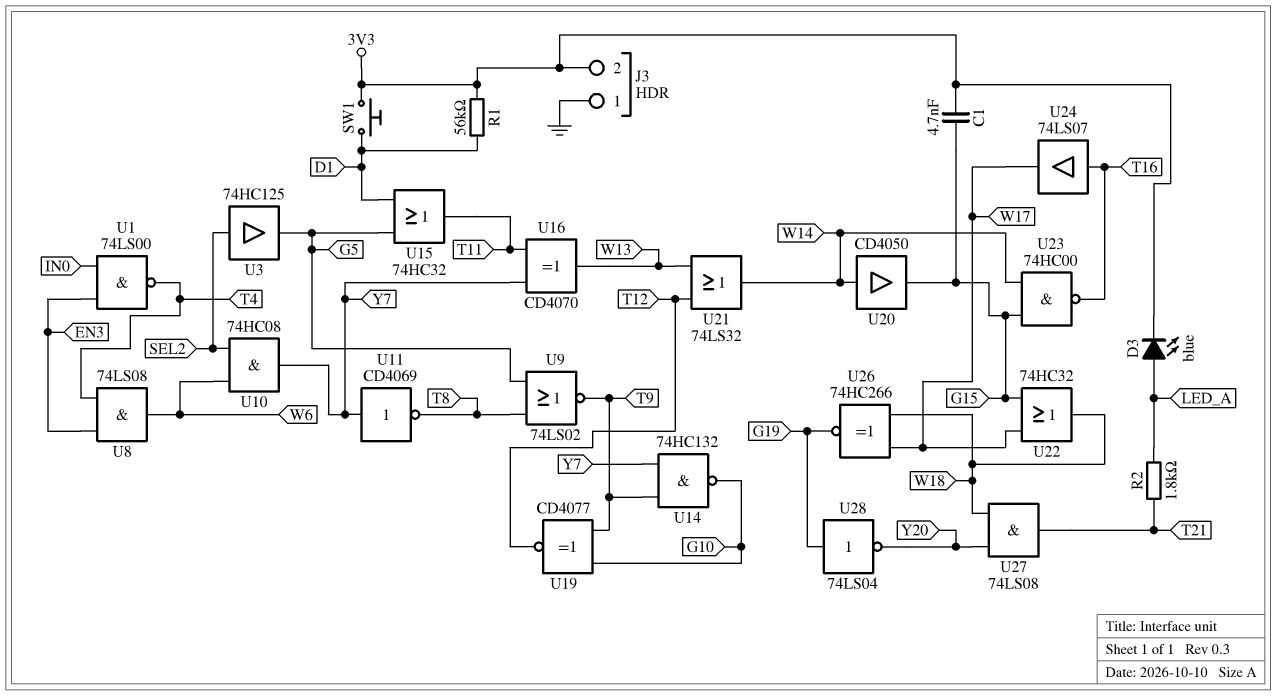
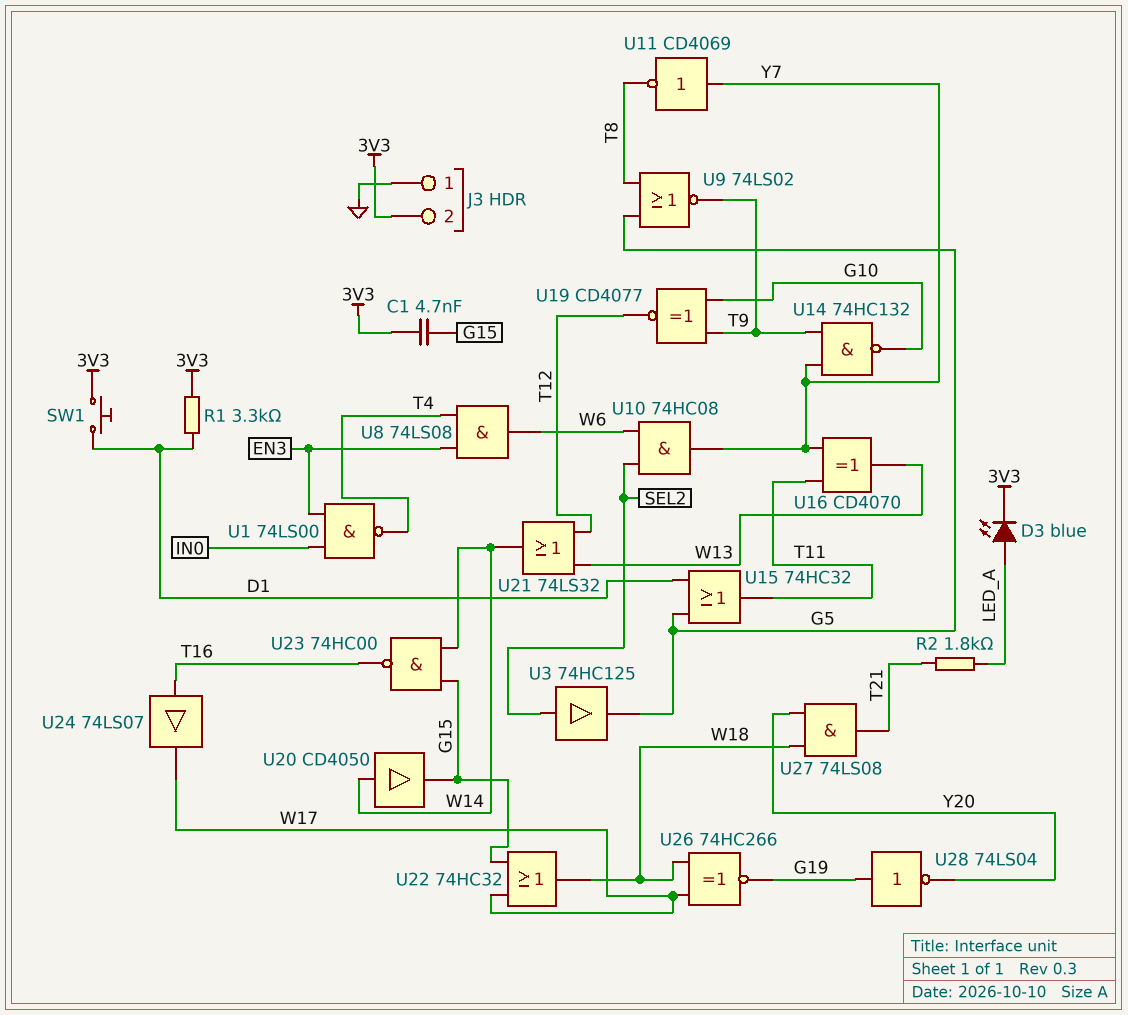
R1: 56k (3V3, D1) -> 3.3k (3V3, D1)

